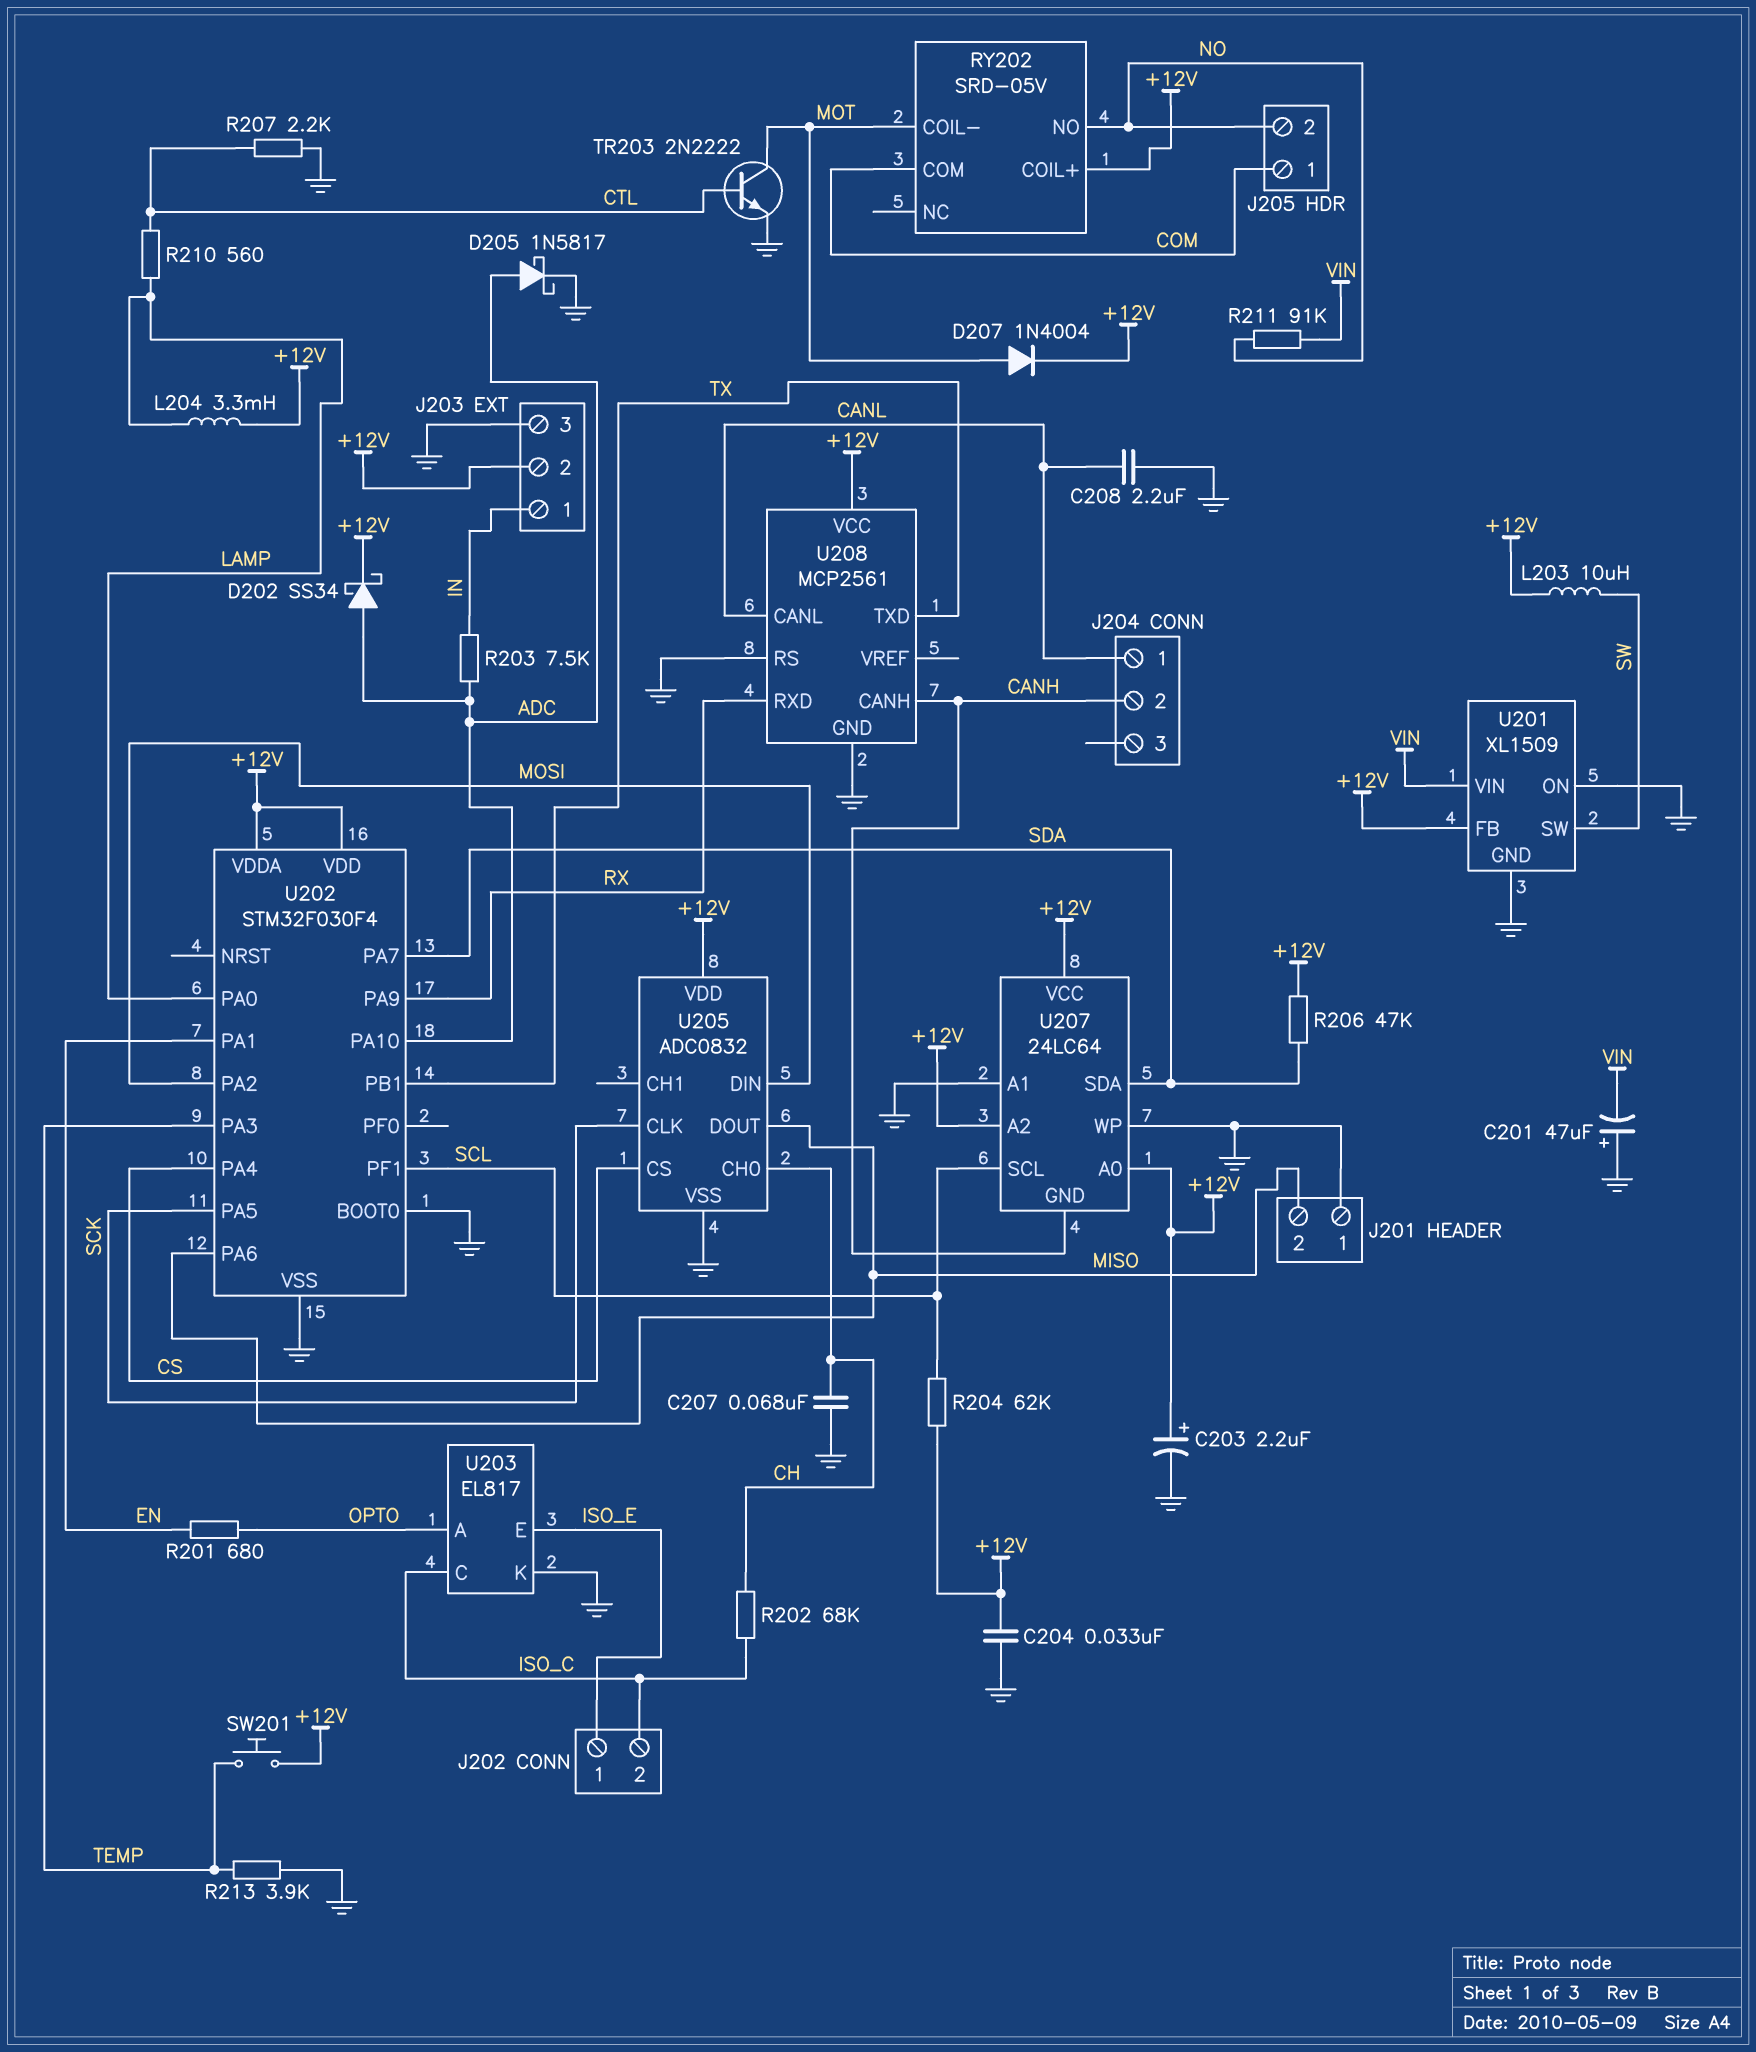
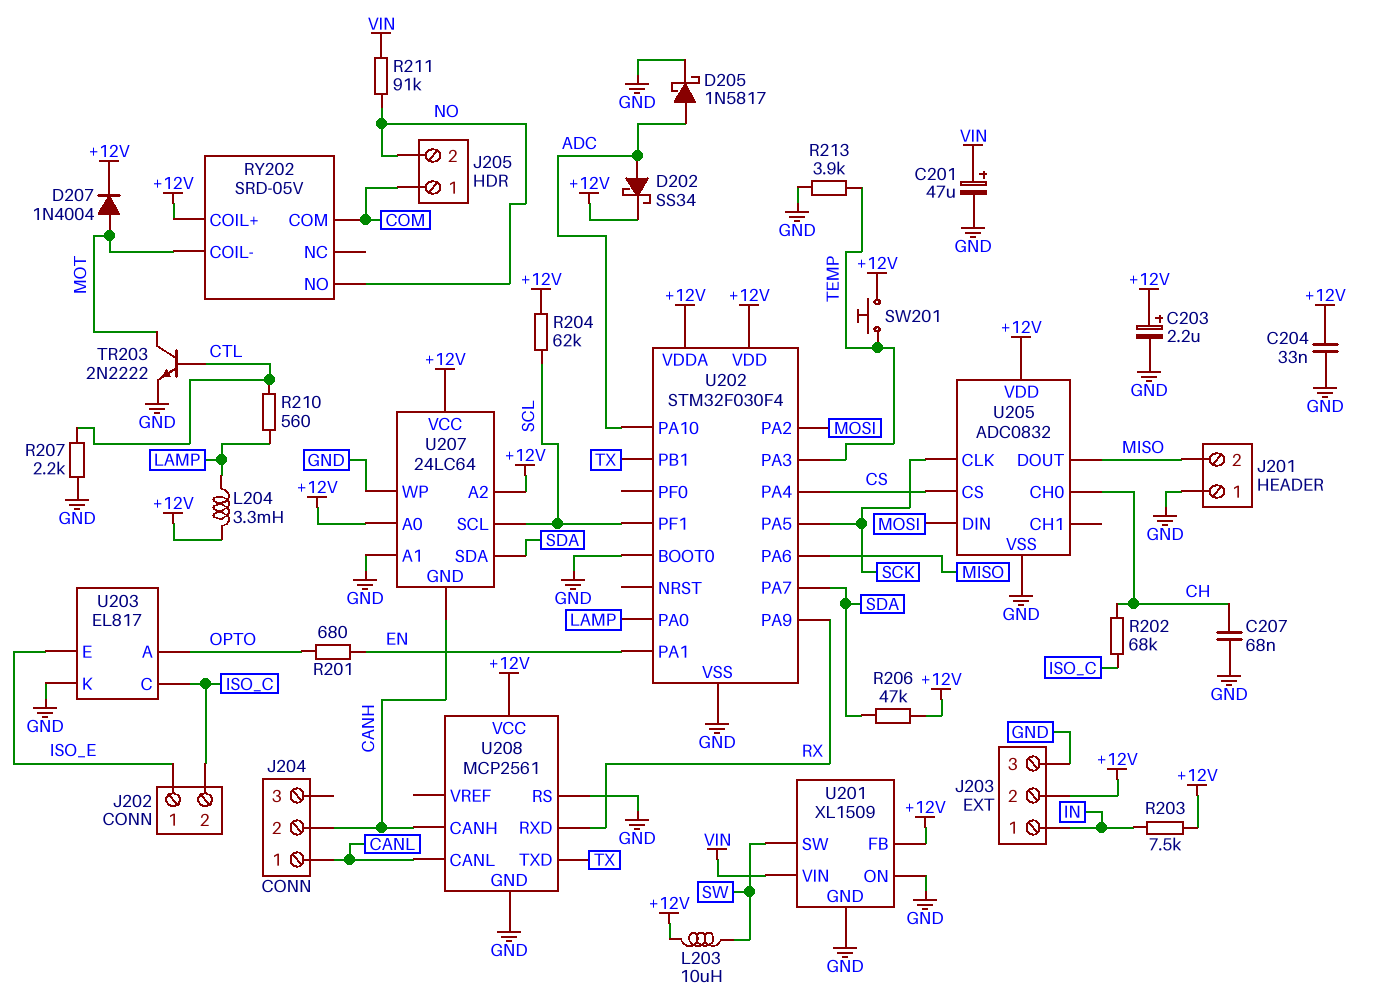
C201: 47uF (plus GND, minus VIN) -> 47uF (plus VIN, minus GND)
C208: 2.2uF (CANL, GND) -> none
R203: 7.5k (ADC, IN) -> 7.5k (+12V, IN)

